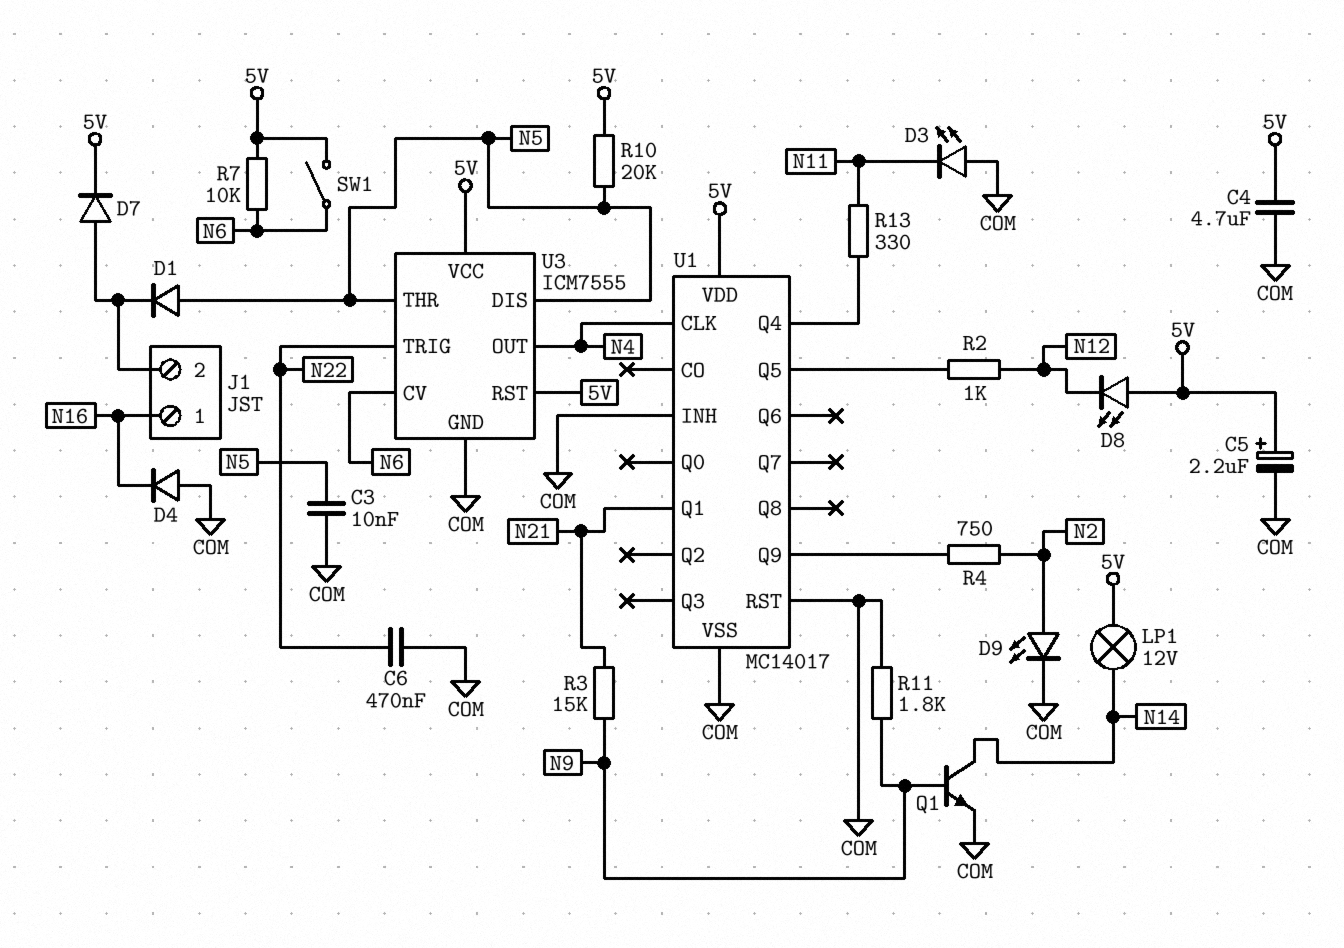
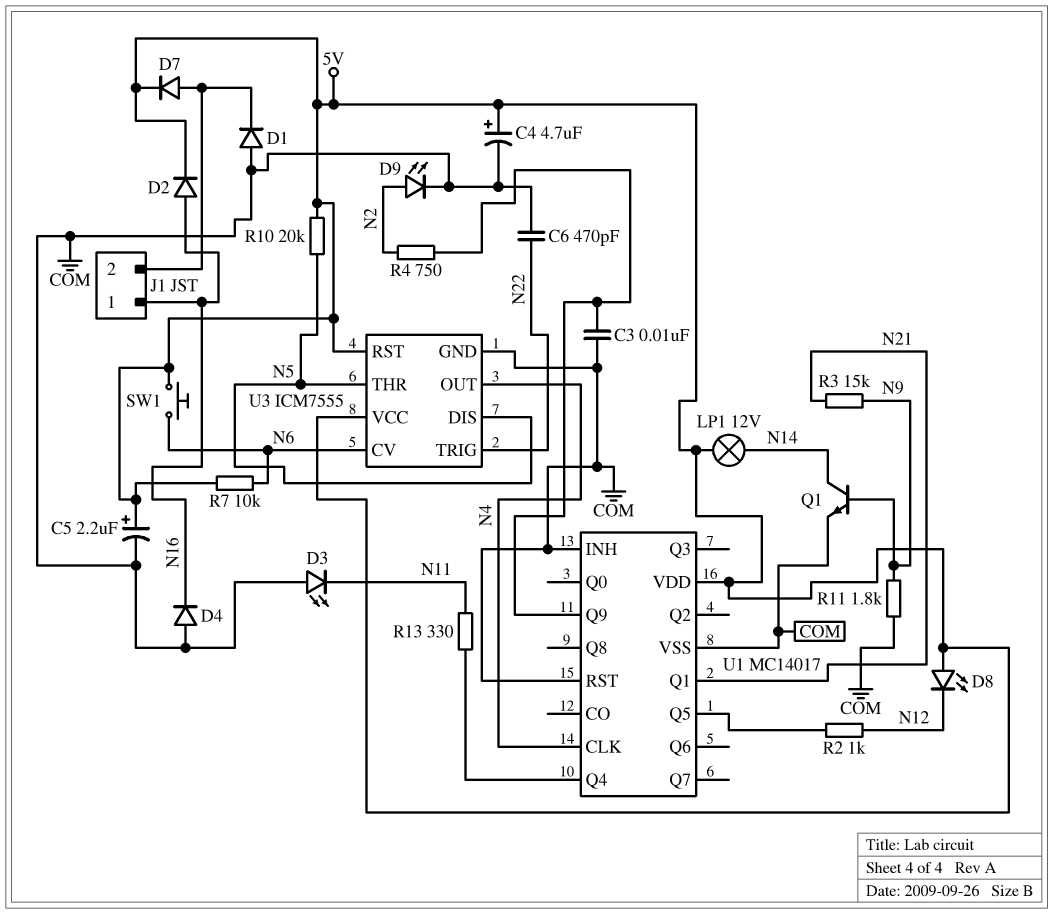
C3: 10nF (COM, N5) -> 10nF (COM, U1/Q9)
C4: 4.7uF (5V, COM) -> 4.7uF (plus 5V, minus COM)
C6: 470nF (COM, N22) -> 470pF (COM, N22)
D1: diode (A N5, K J1/2) -> diode (A COM, K J1/2)
D2: none -> diode (A N16, K 5V)
SW1: switch (5V, N6) -> button (5V, N6)

